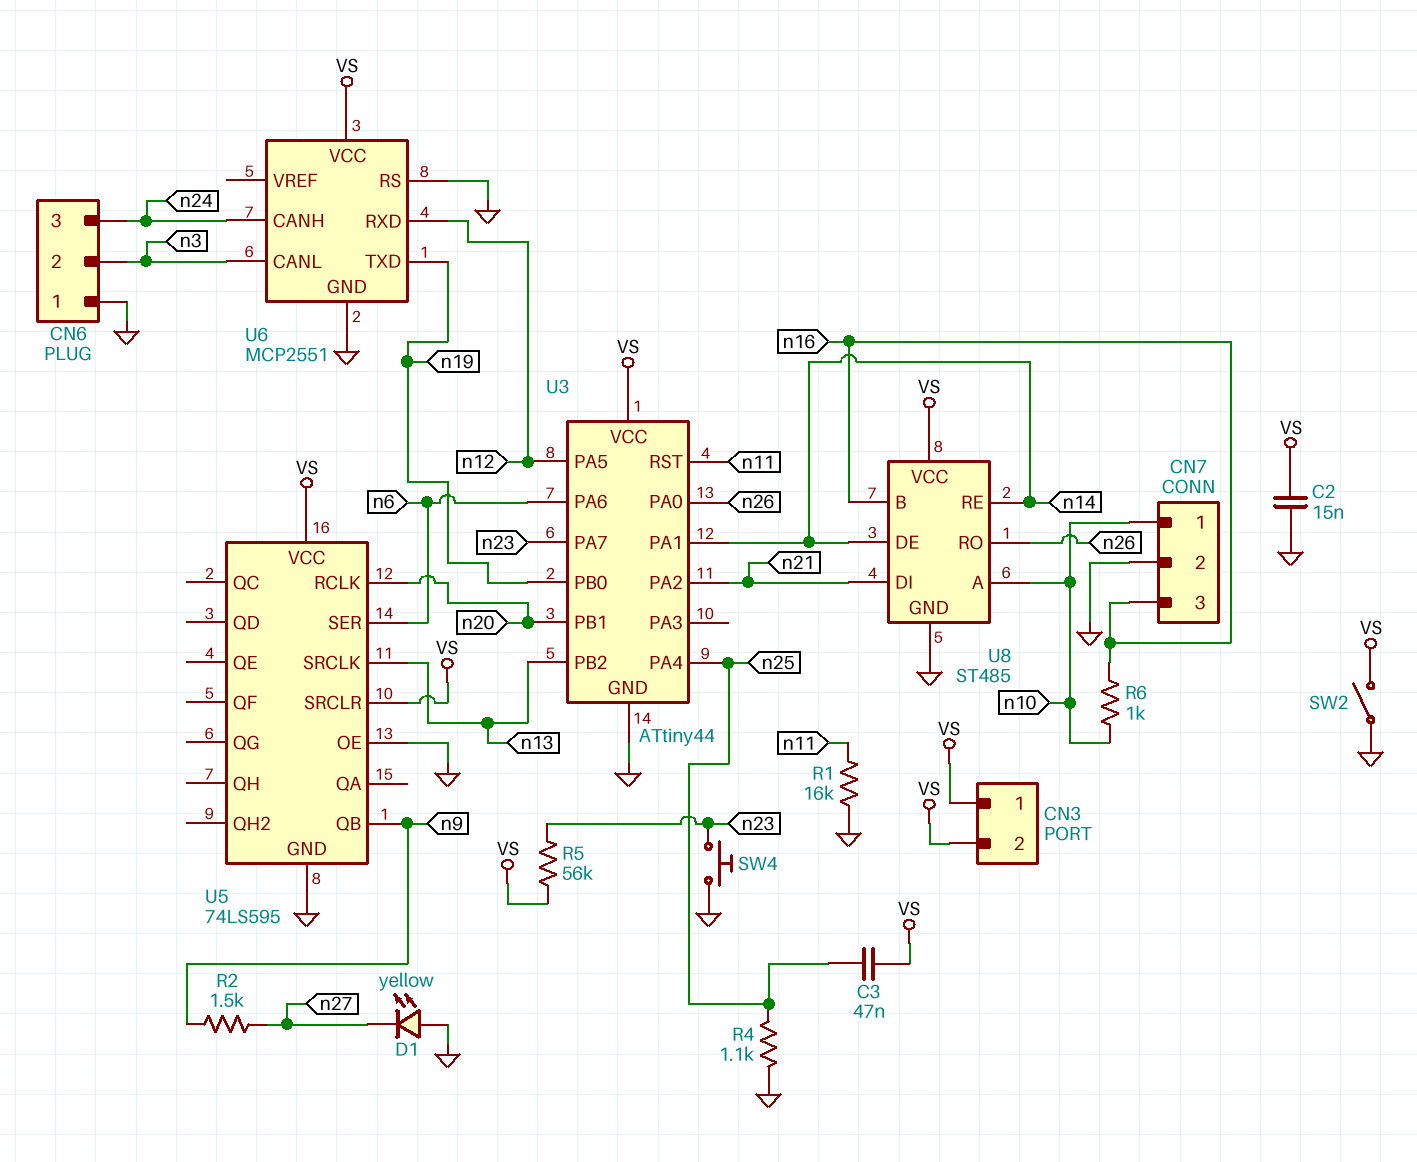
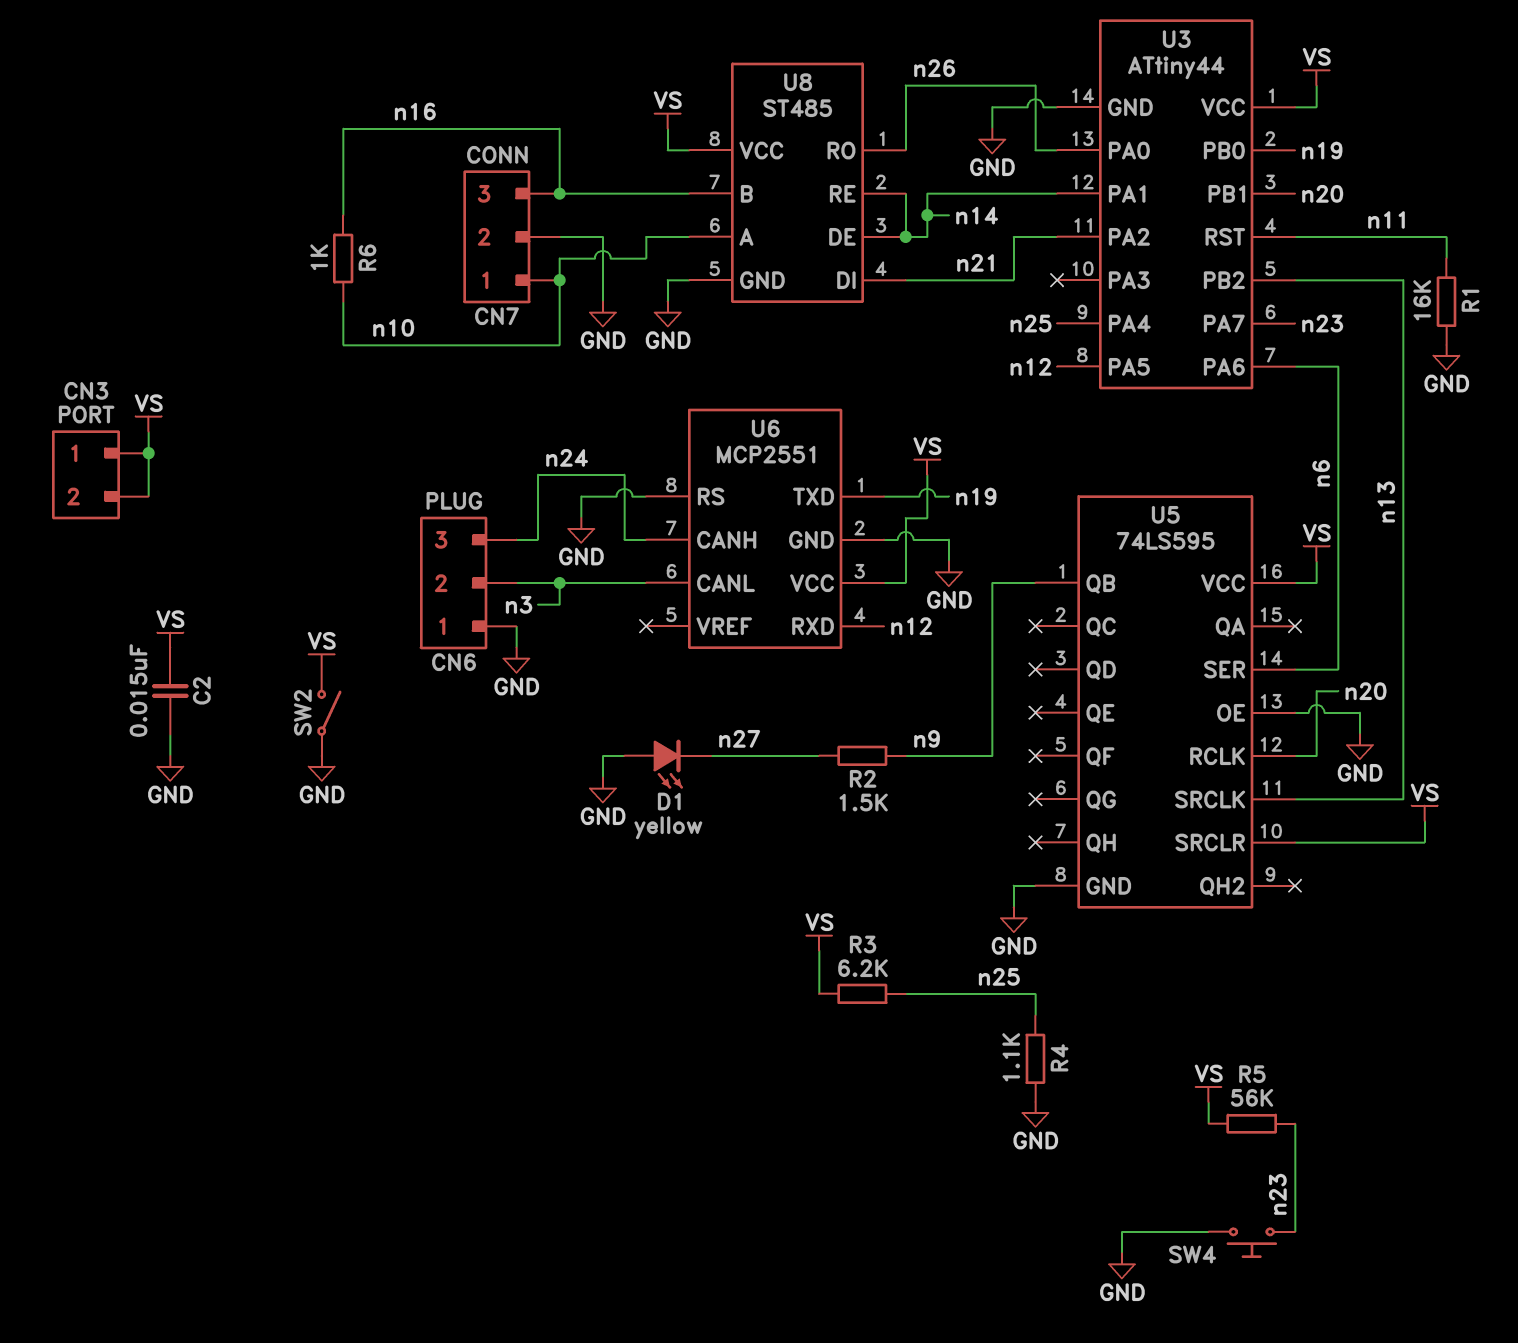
C3: 47nF (VS, n25) -> none
R3: none -> 6.2k (VS, n25)

